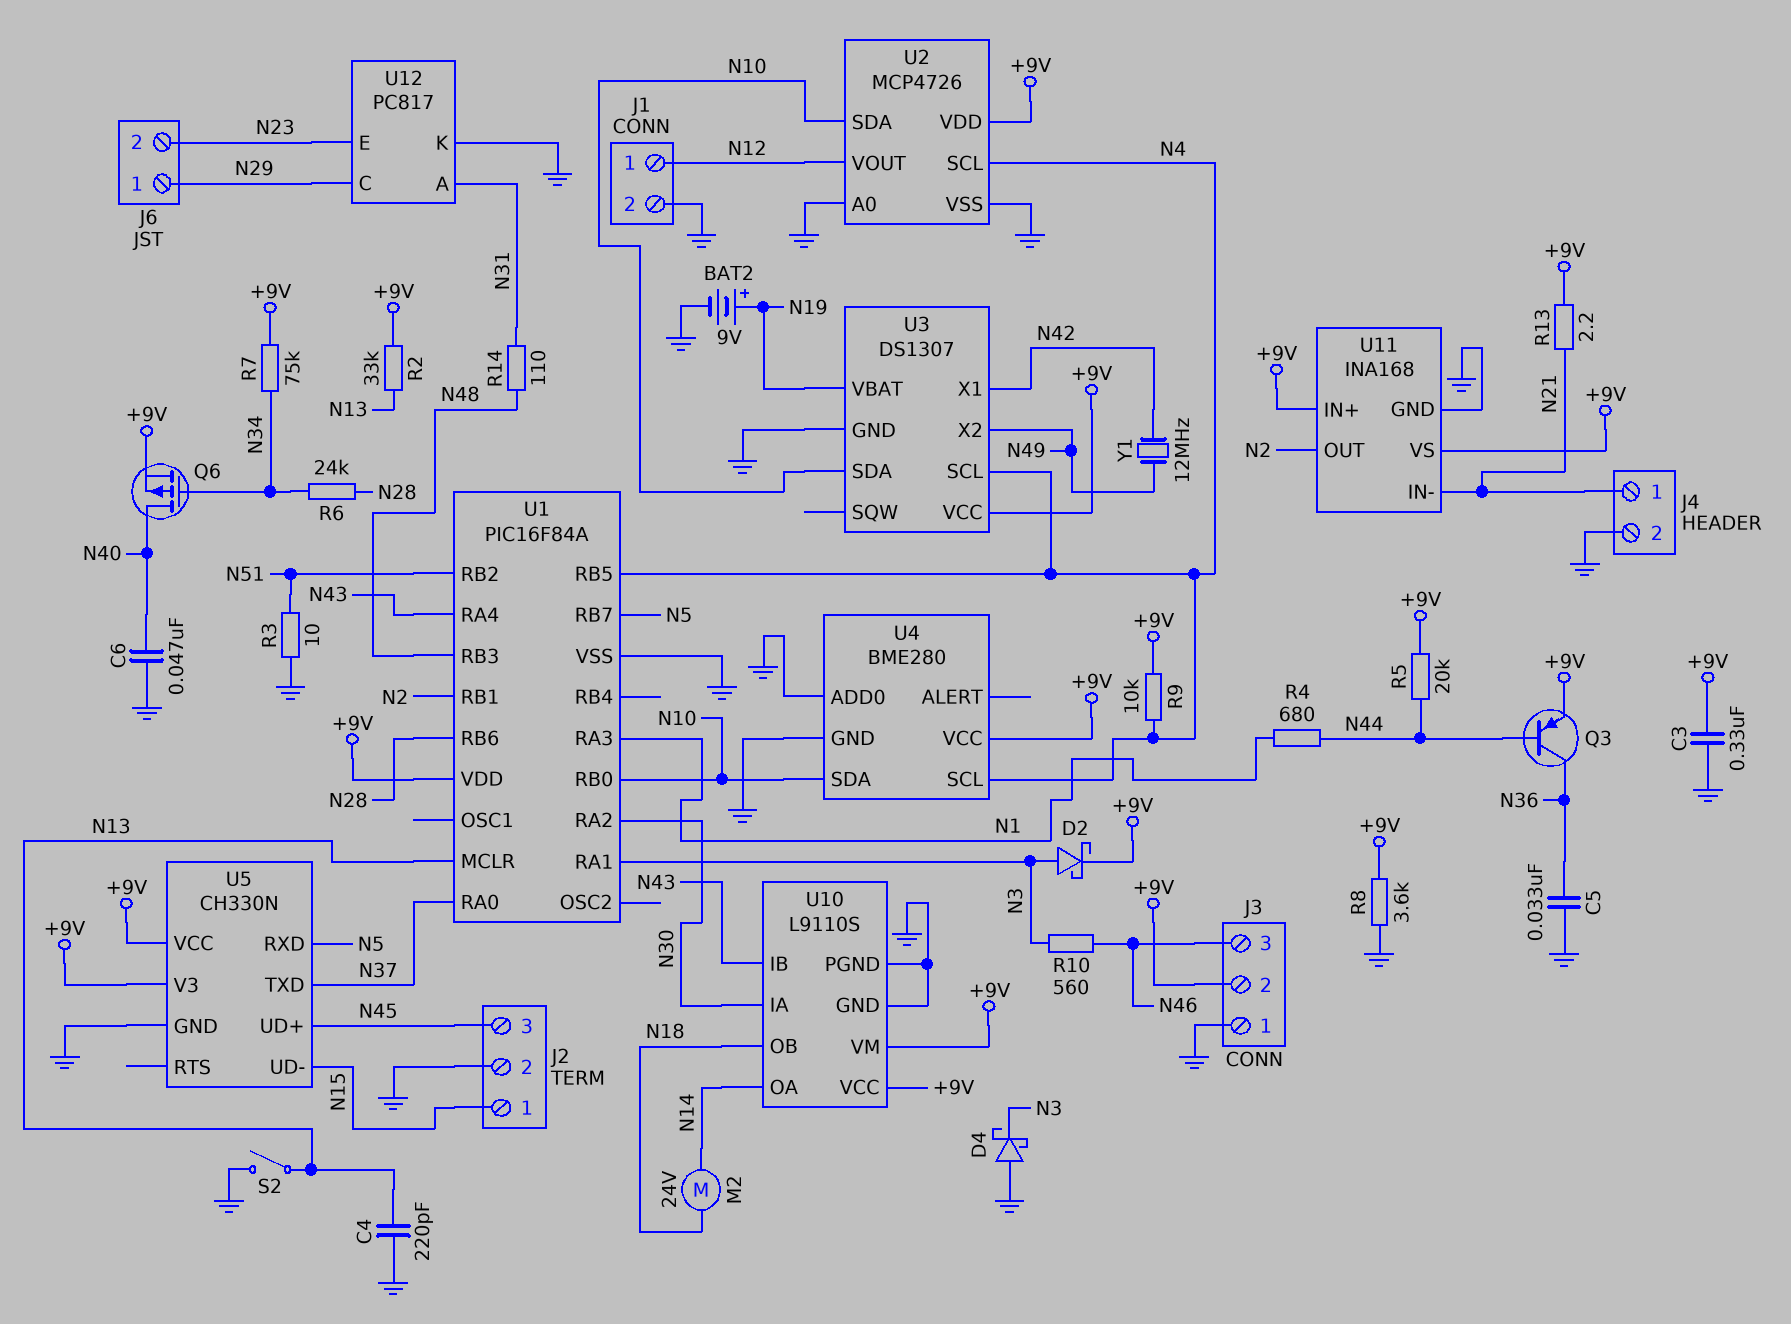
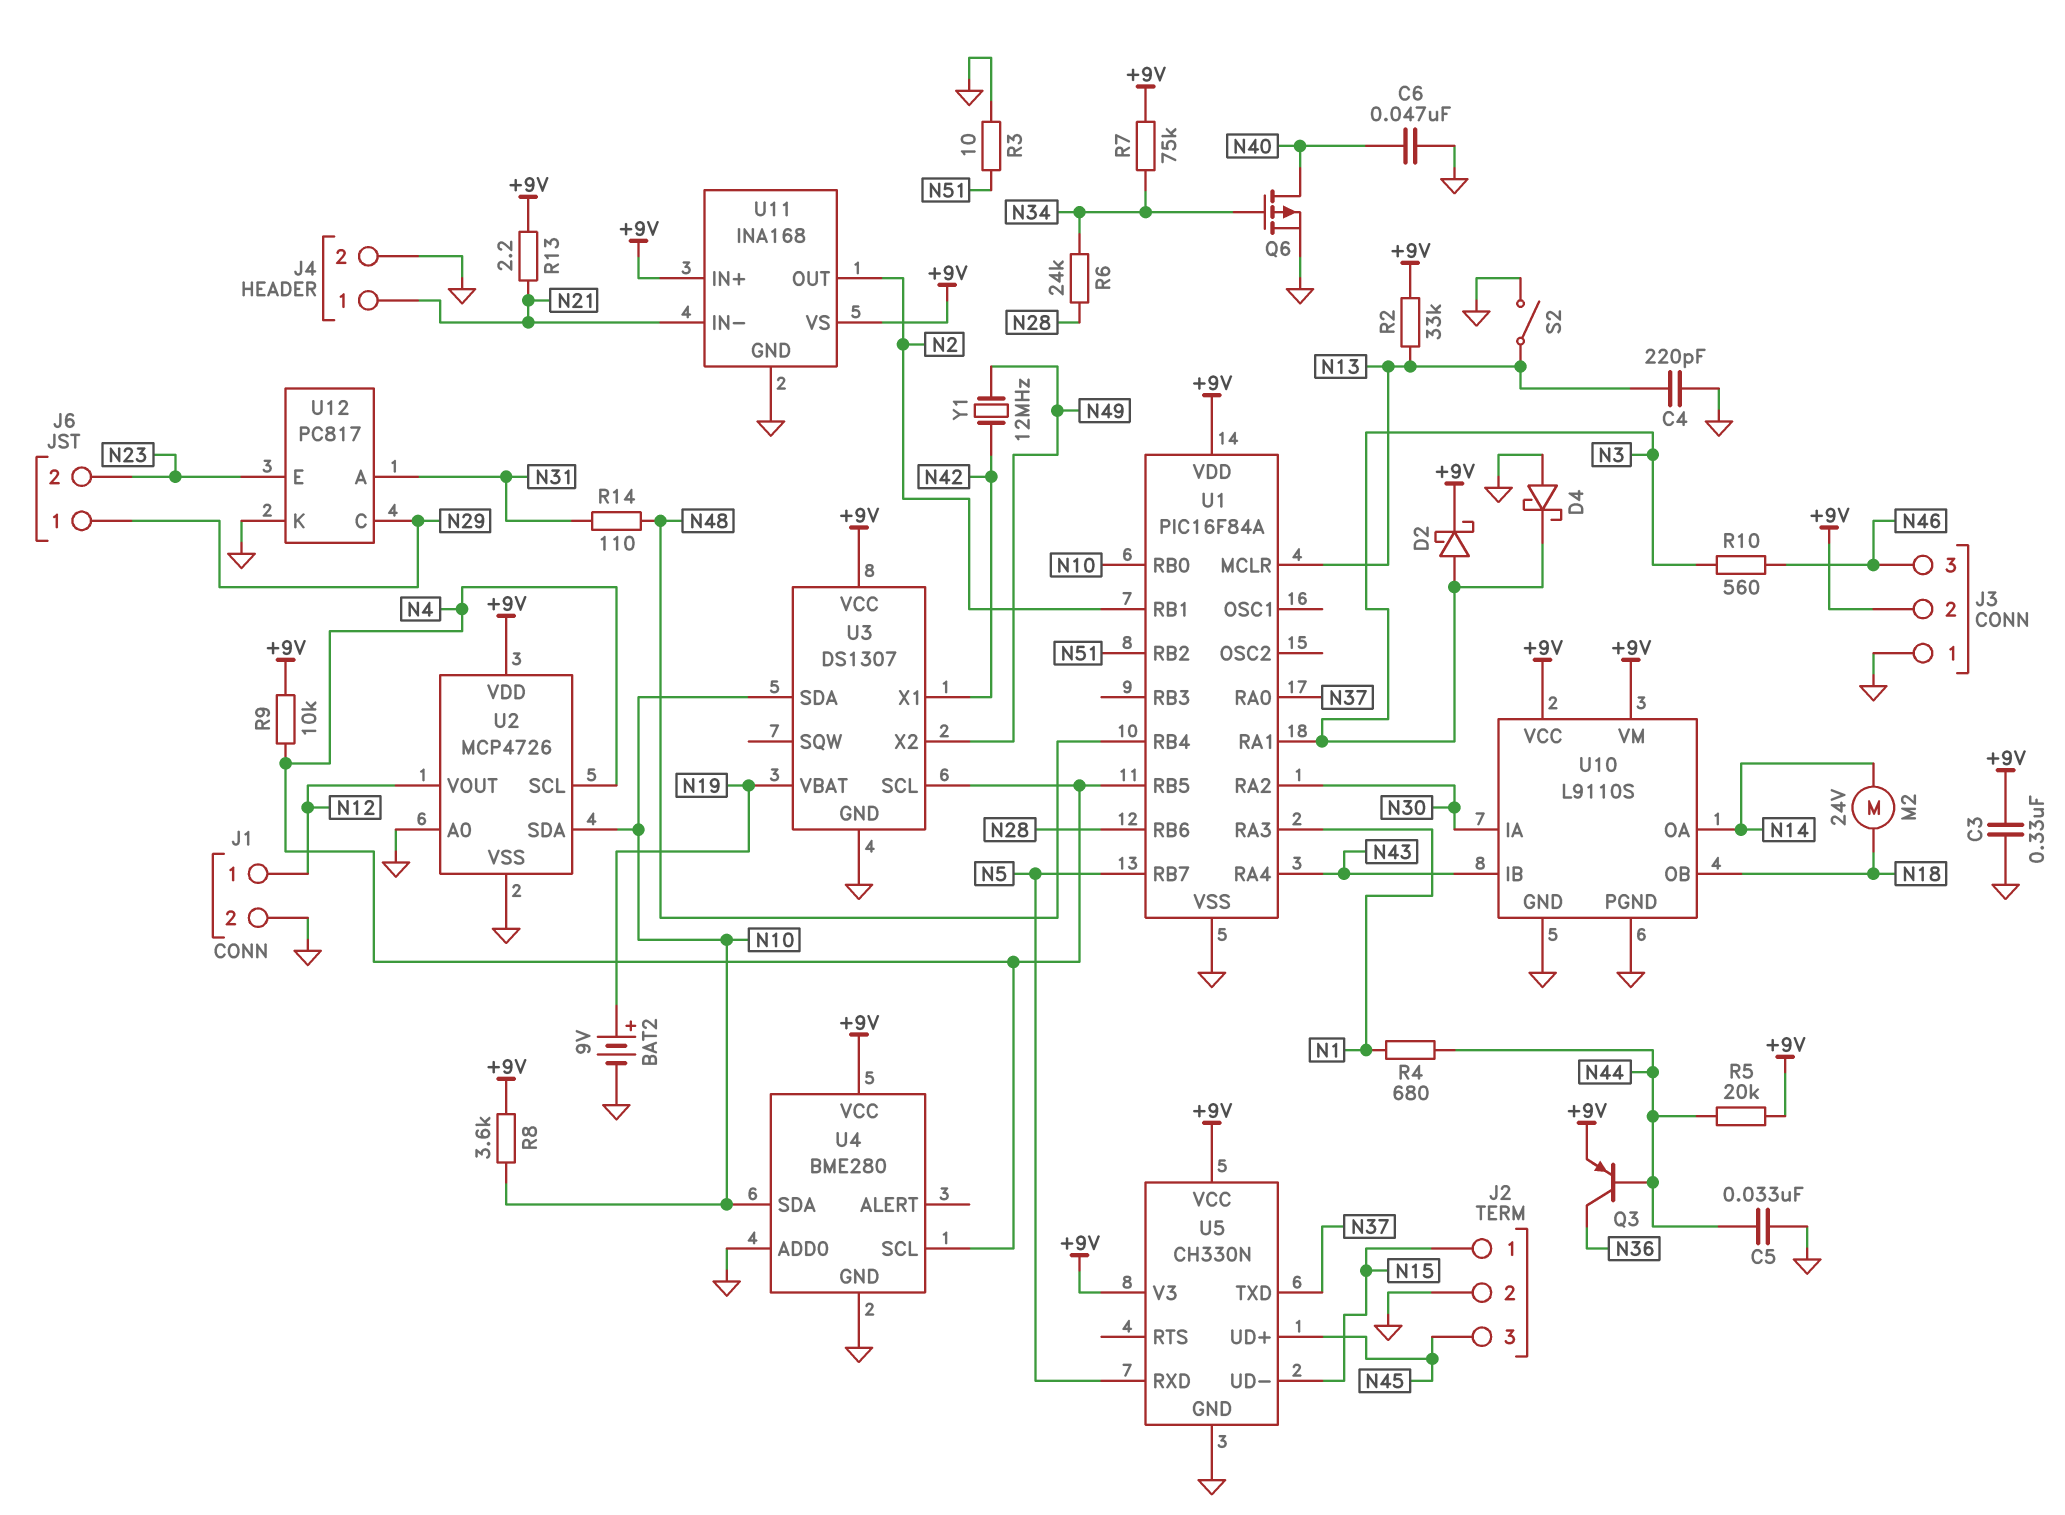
C5: 33nF (GND, N36) -> 33nF (GND, N44)
Q6: PMOS (G N34, D N40, S +9V) -> PMOS (G N34, D N40, S GND)
R8: 3.6k (+9V, GND) -> 3.6k (+9V, N10)
U1 pin RB3: N48 -> none
U1 pin RB4: none -> N48

